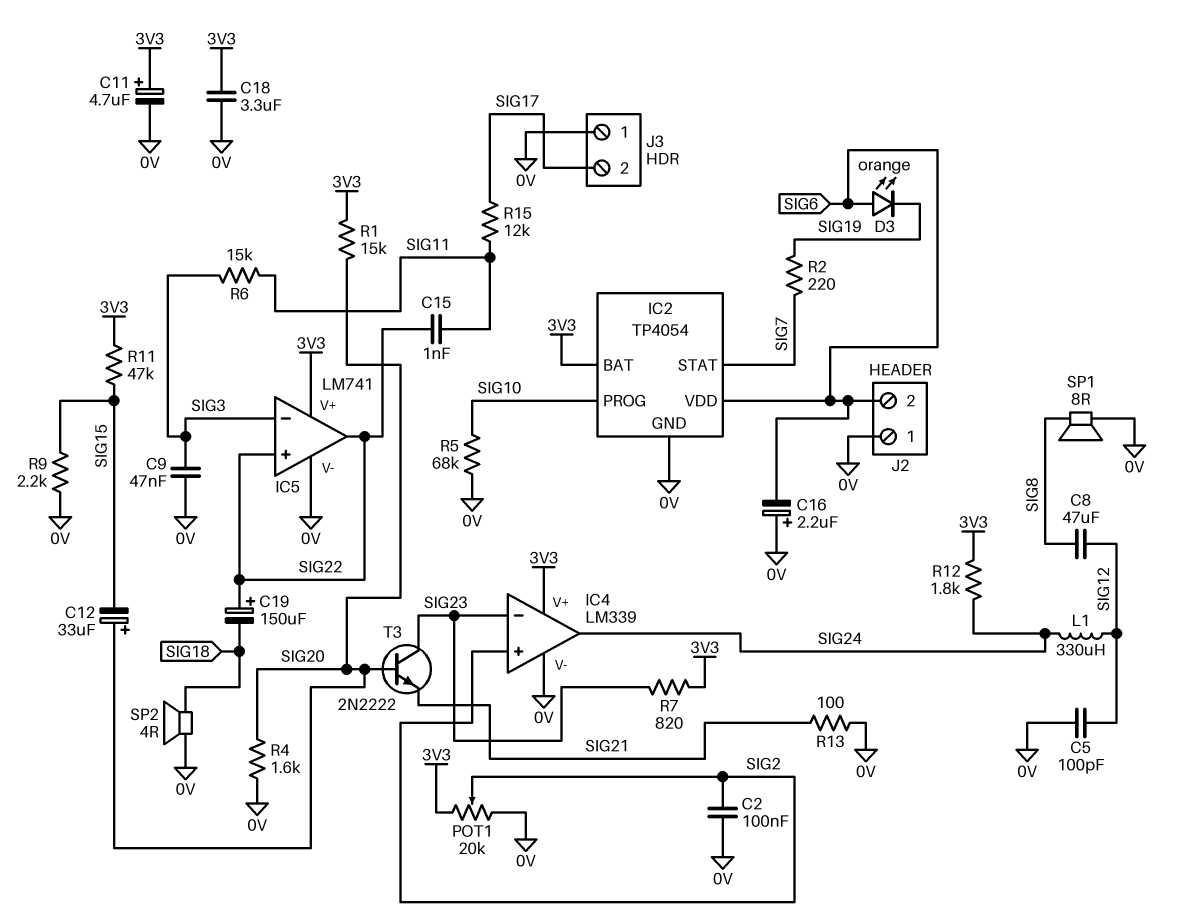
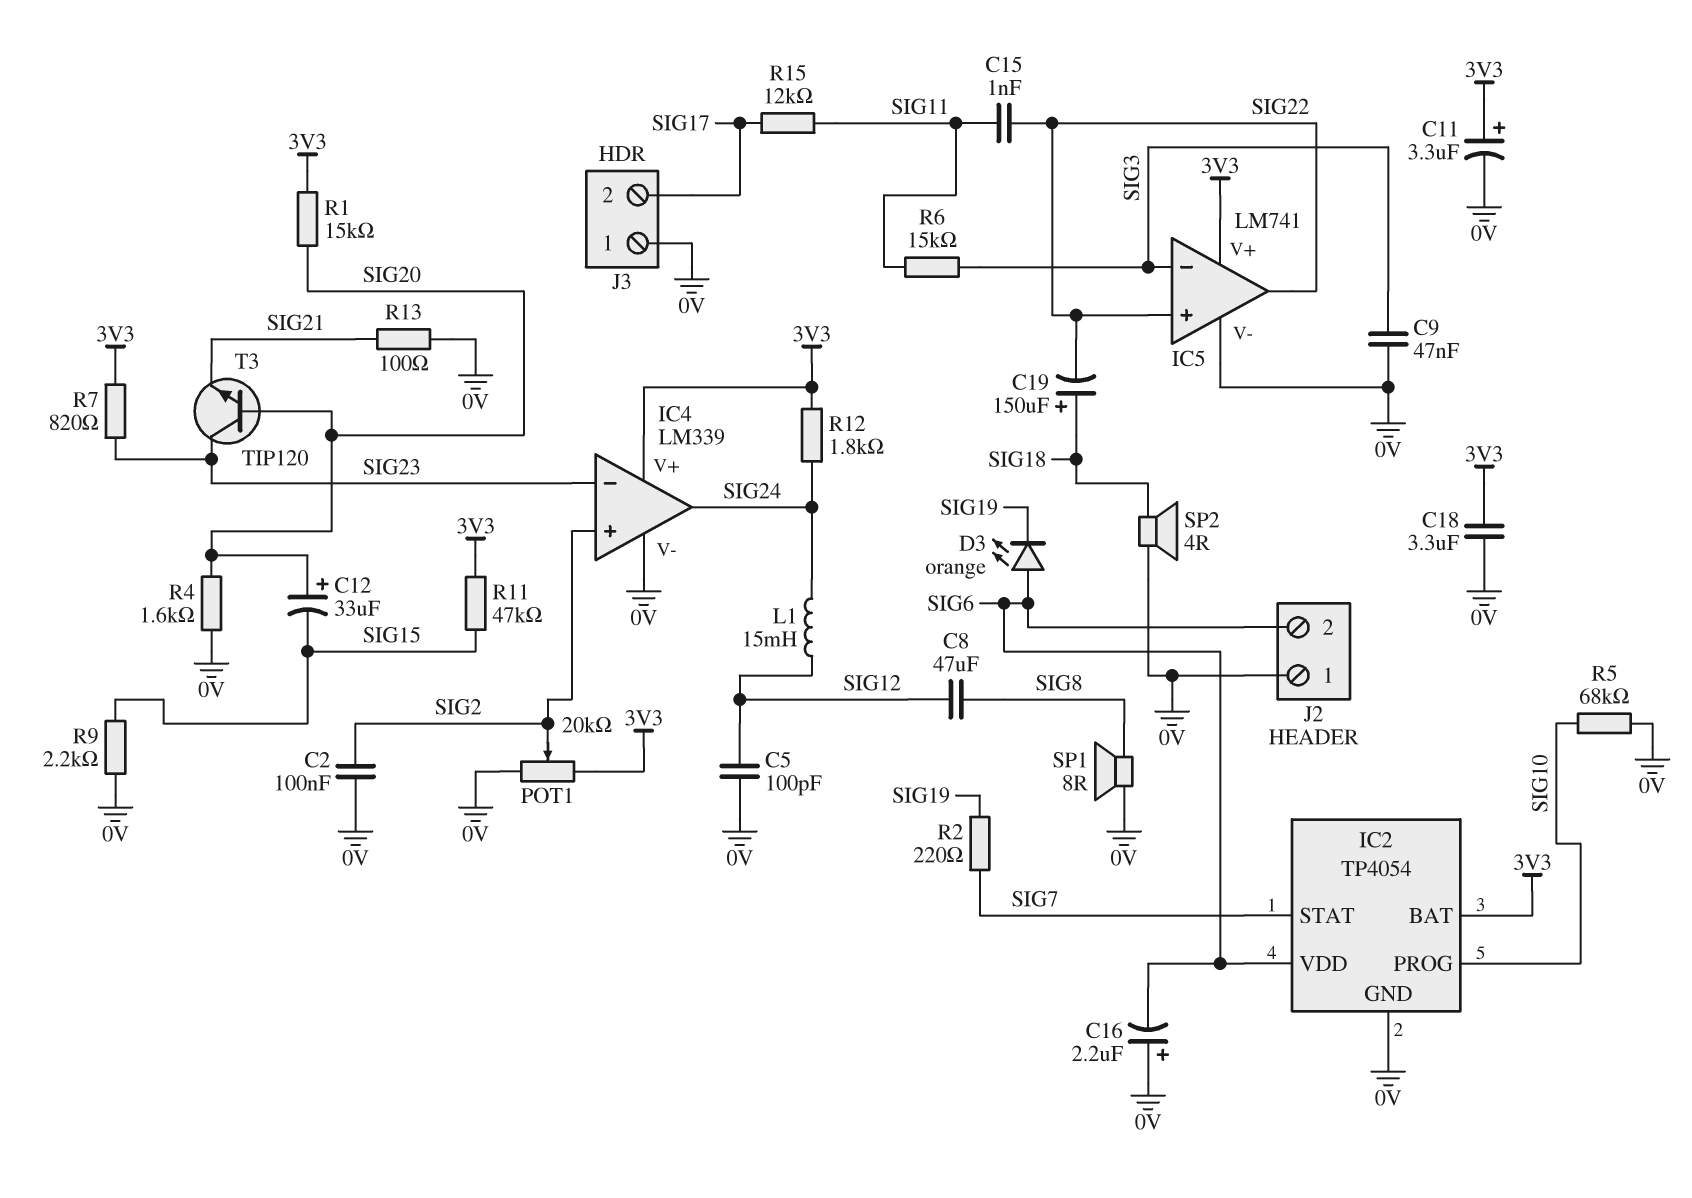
C11: 4.7uF (plus 3V3, minus 0V) -> 3.3uF (plus 3V3, minus 0V)
C19: 150uF (plus SIG22, minus SIG18) -> 150uF (plus SIG18, minus SIG22)
L1: 330uH (SIG12, SIG24) -> 15mH (SIG12, SIG24)
T3: NPN 2N2222 (B SIG20, C SIG23, E SIG21) -> NPN TIP120 (B SIG20, C SIG23, E SIG21)

